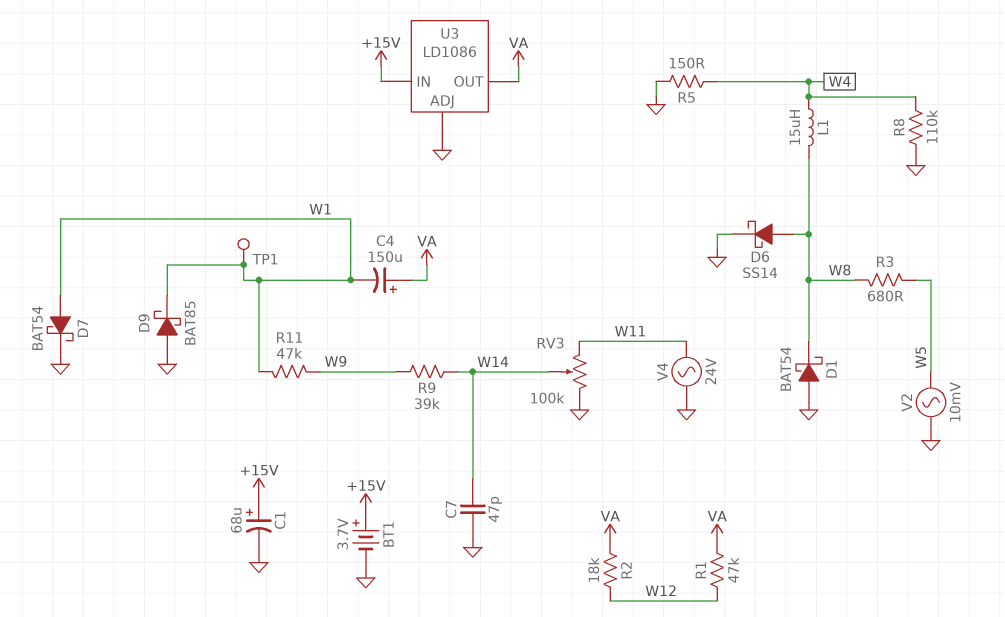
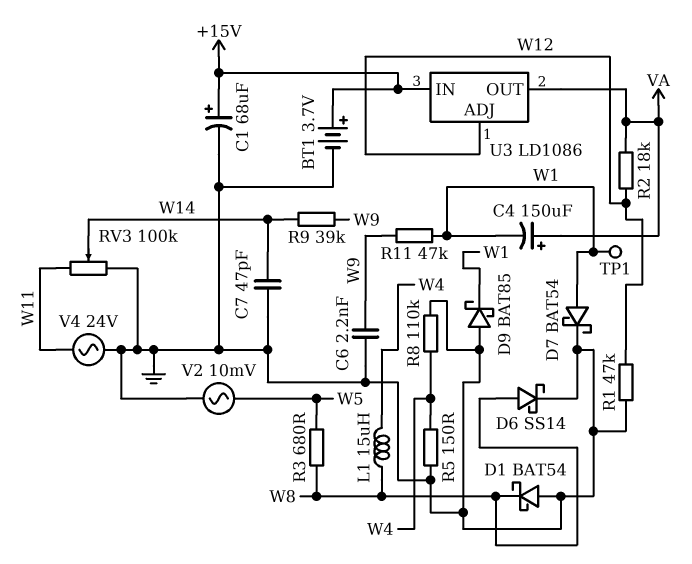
C6: none -> 2.2nF (GND, W9)
R1: 47k (VA, W12) -> 47k (GND, W12)
U3 pin ADJ: GND -> W12

